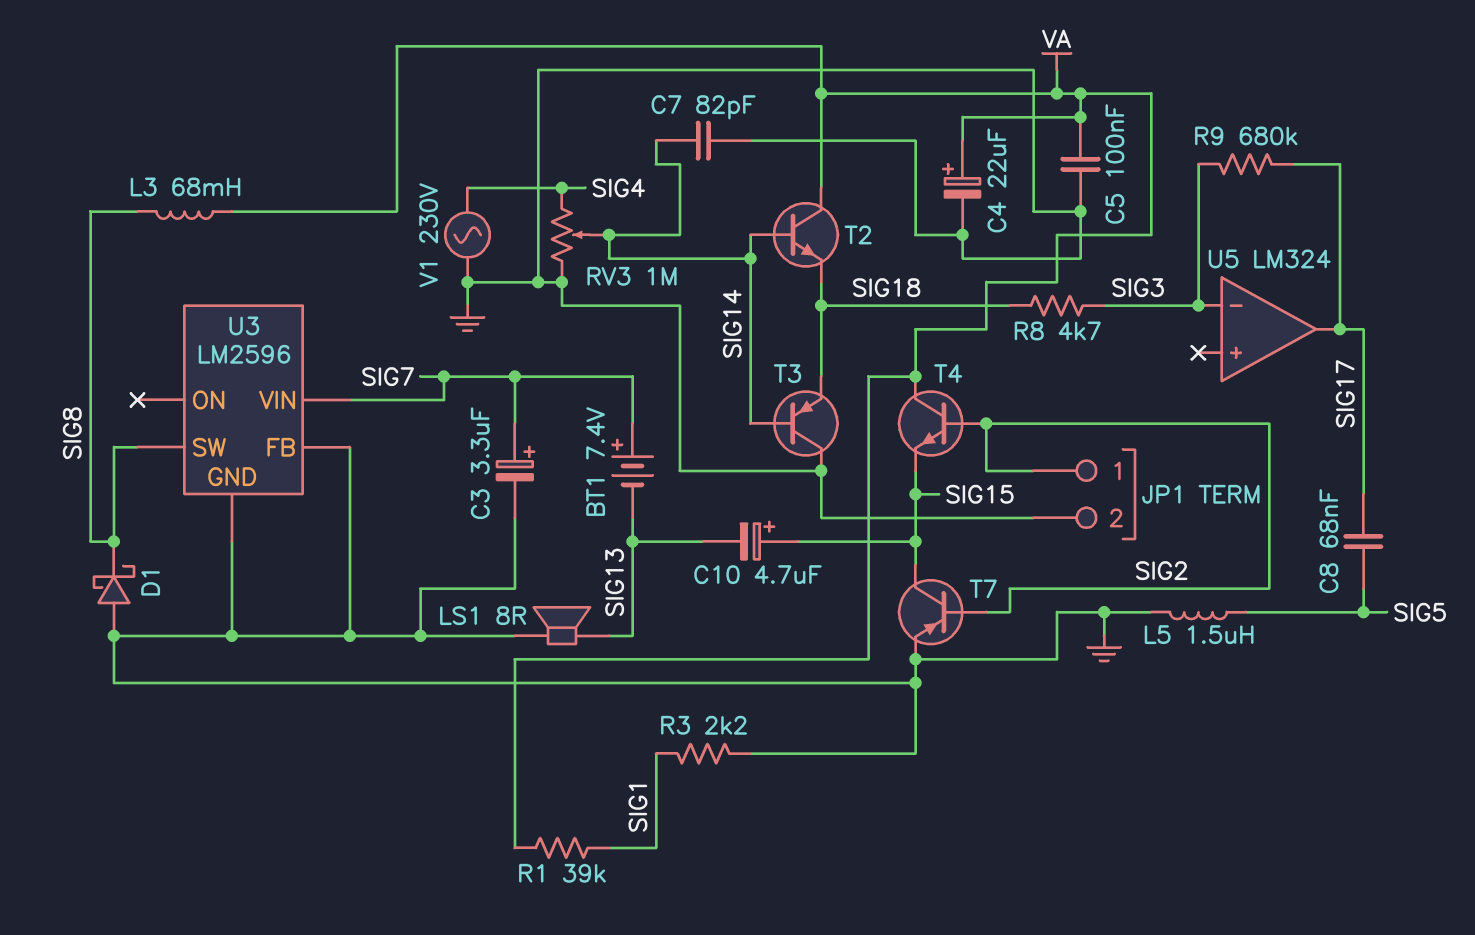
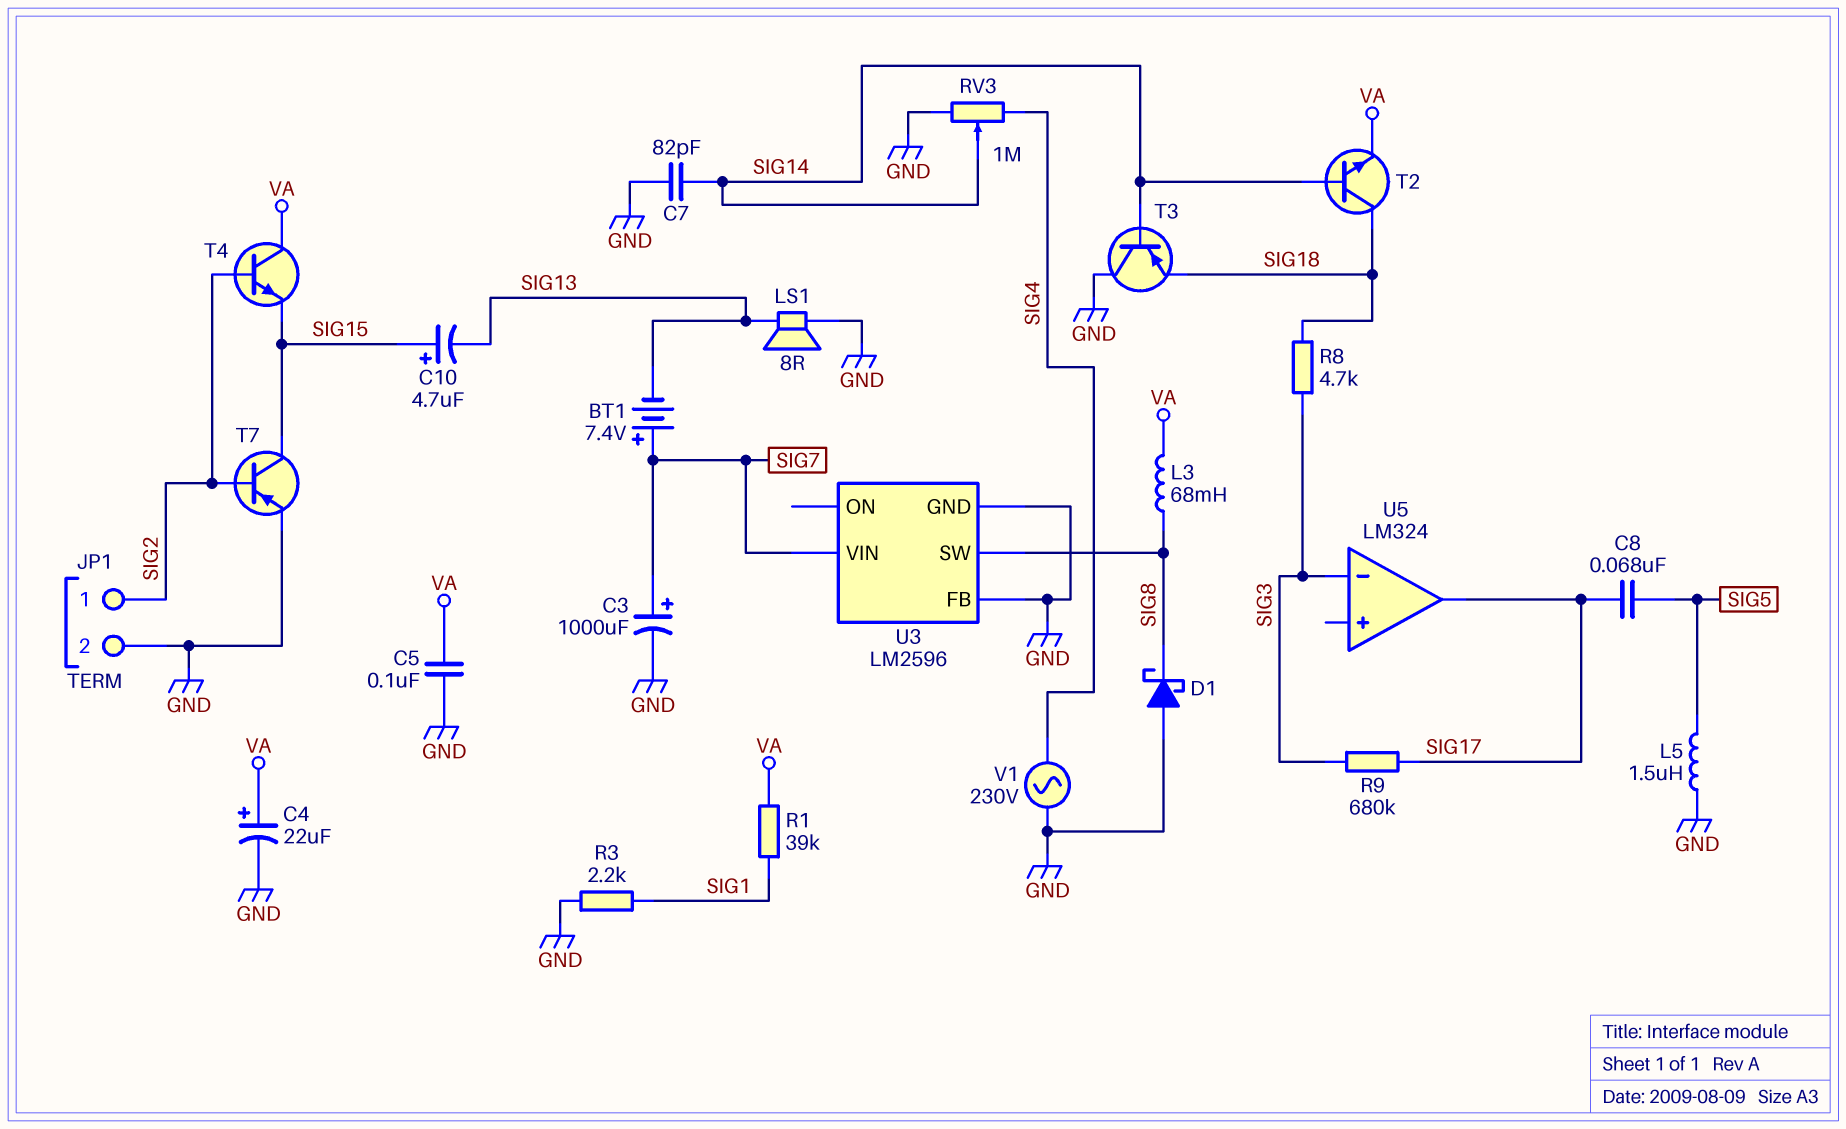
C3: 3.3uF (plus SIG7, minus GND) -> 1000uF (plus SIG7, minus GND)
T2: NPN (B SIG14, C VA, E SIG18) -> NPN (B SIG14, C SIG18, E VA)

